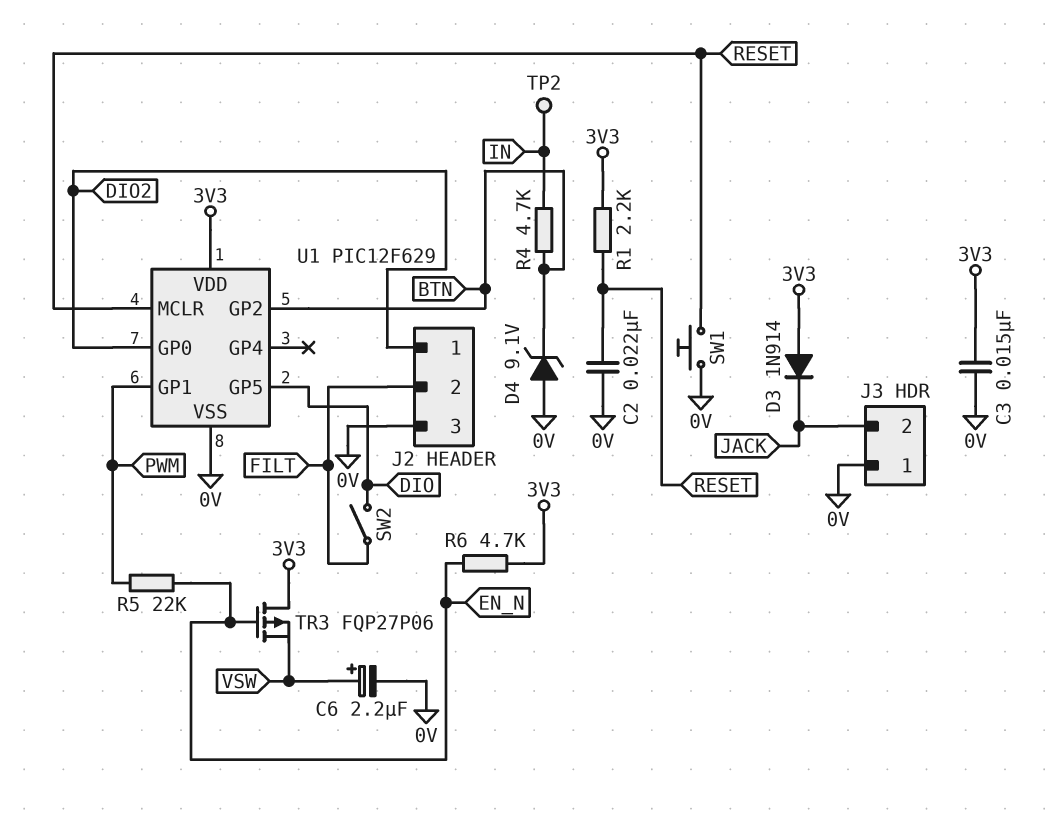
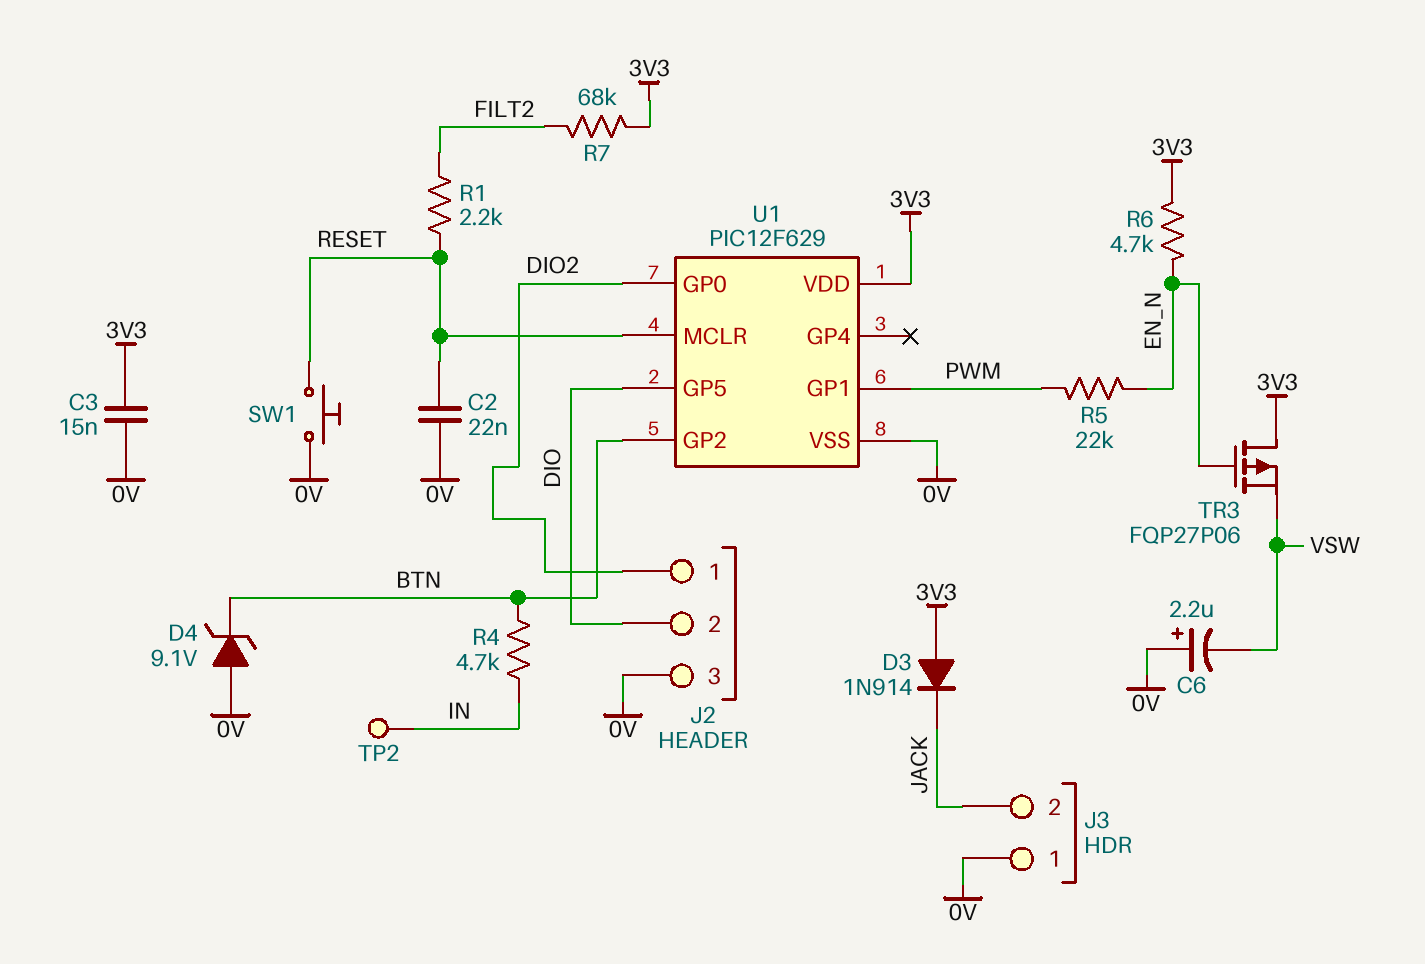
C6: 2.2uF (plus VSW, minus 0V) -> 2.2uF (plus 0V, minus VSW)
J2 pin 2: FILT -> DIO
R1: 2.2k (3V3, RESET) -> 2.2k (FILT2, RESET)
R7: none -> 68k (3V3, FILT2)
SW2: switch (DIO, FILT) -> none

